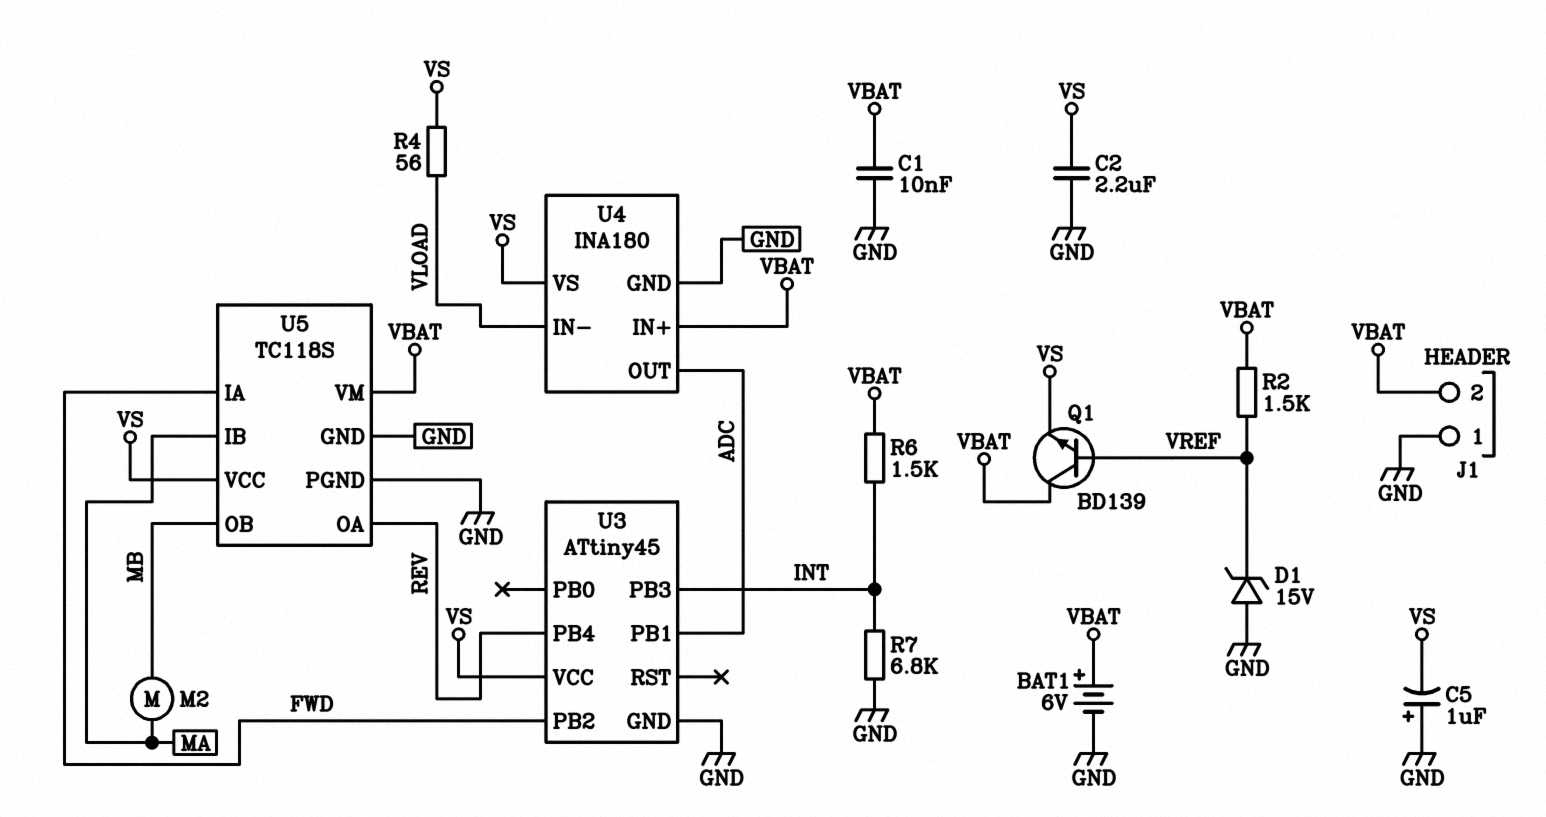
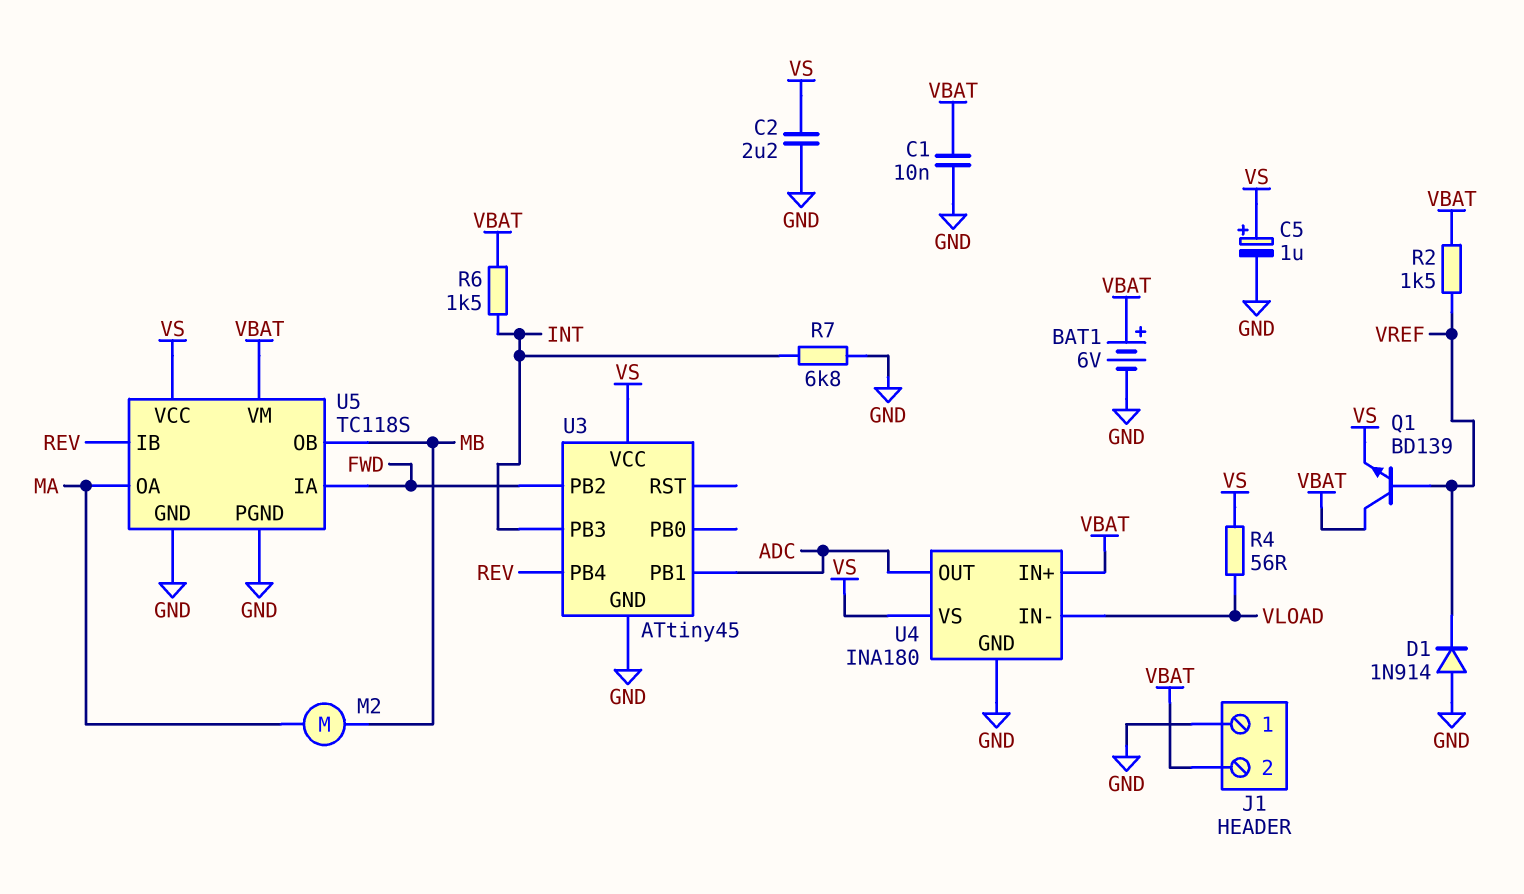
C5: 1uF (plus GND, minus VS) -> 1uF (plus VS, minus GND)
D1: zener 15V (A GND, K VREF) -> diode 1N914 (A GND, K VREF)
U5 pin IB: MA -> REV
U5 pin OA: REV -> MA

